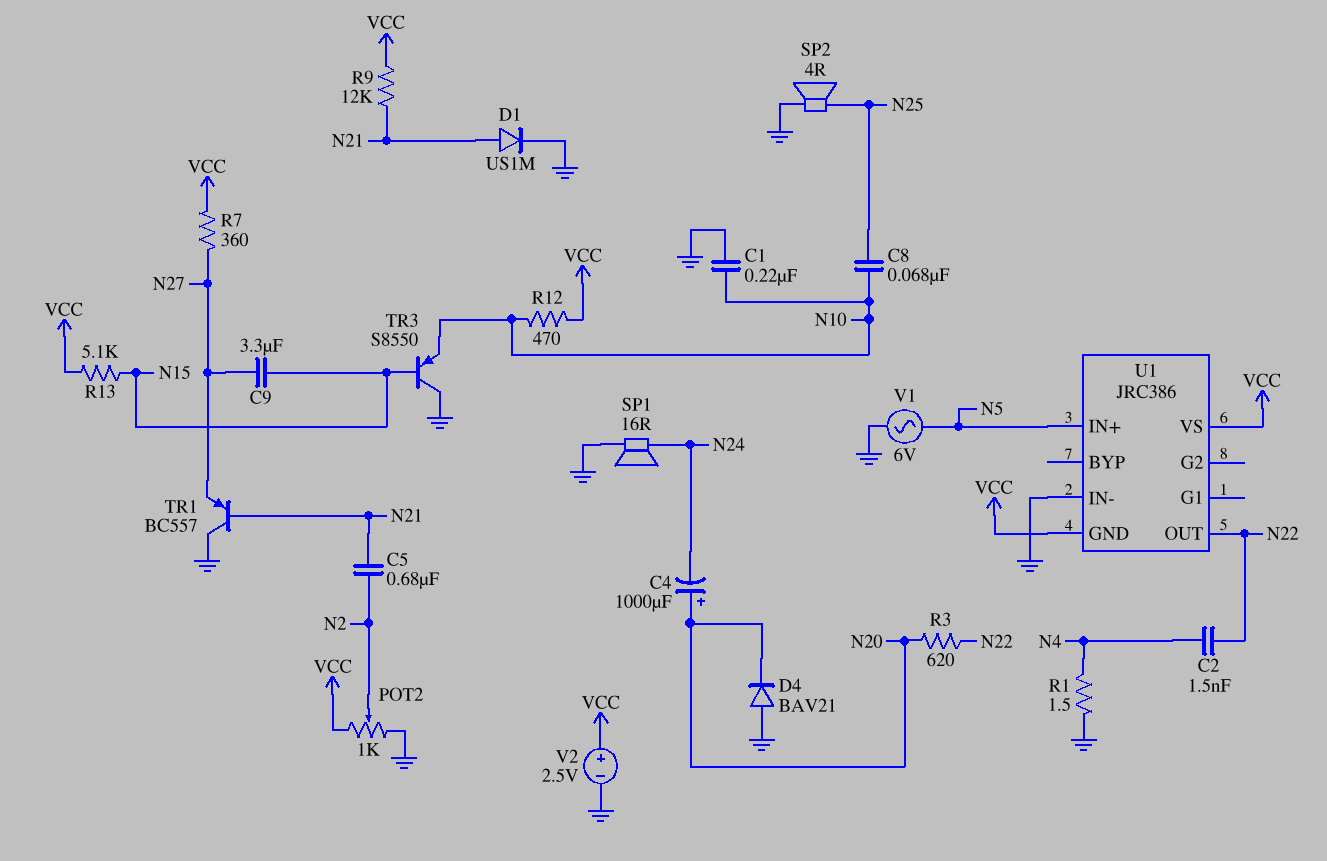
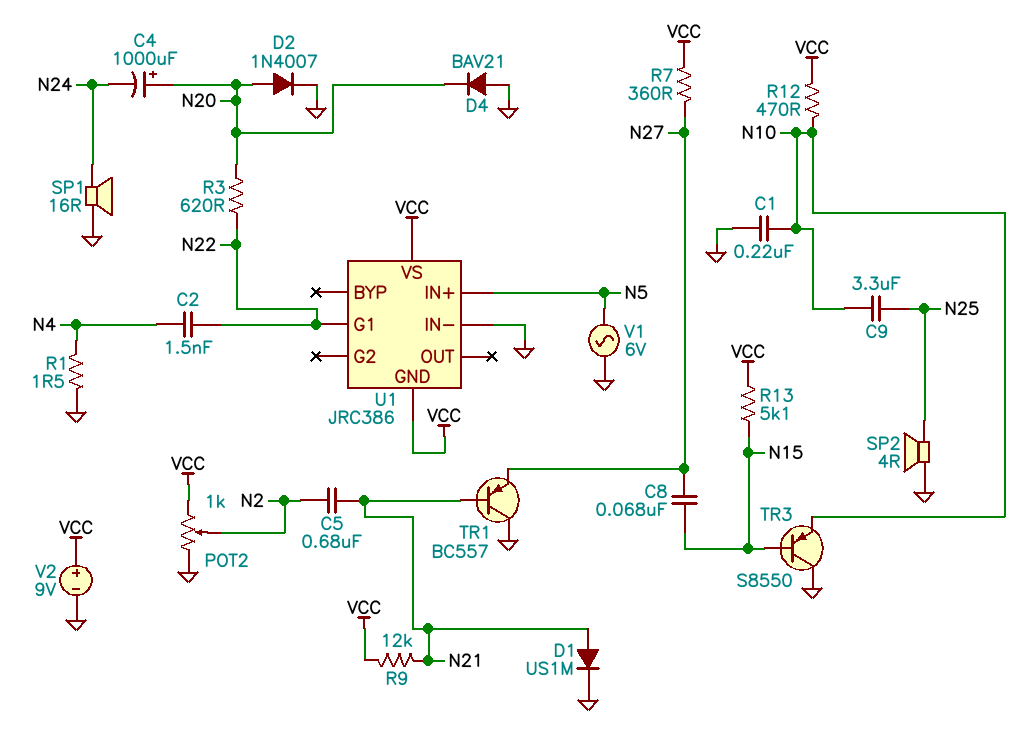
C8: 68nF (N10, N25) -> 68nF (N15, N27)
C9: 3.3uF (N15, N27) -> 3.3uF (N10, N25)
D2: none -> diode 1N4007 (A N20, K GND)
U1 pin G1: none -> N22
U1 pin OUT: N22 -> none
V2: 2.5V (plus VCC, minus GND) -> 9V (plus VCC, minus GND)

